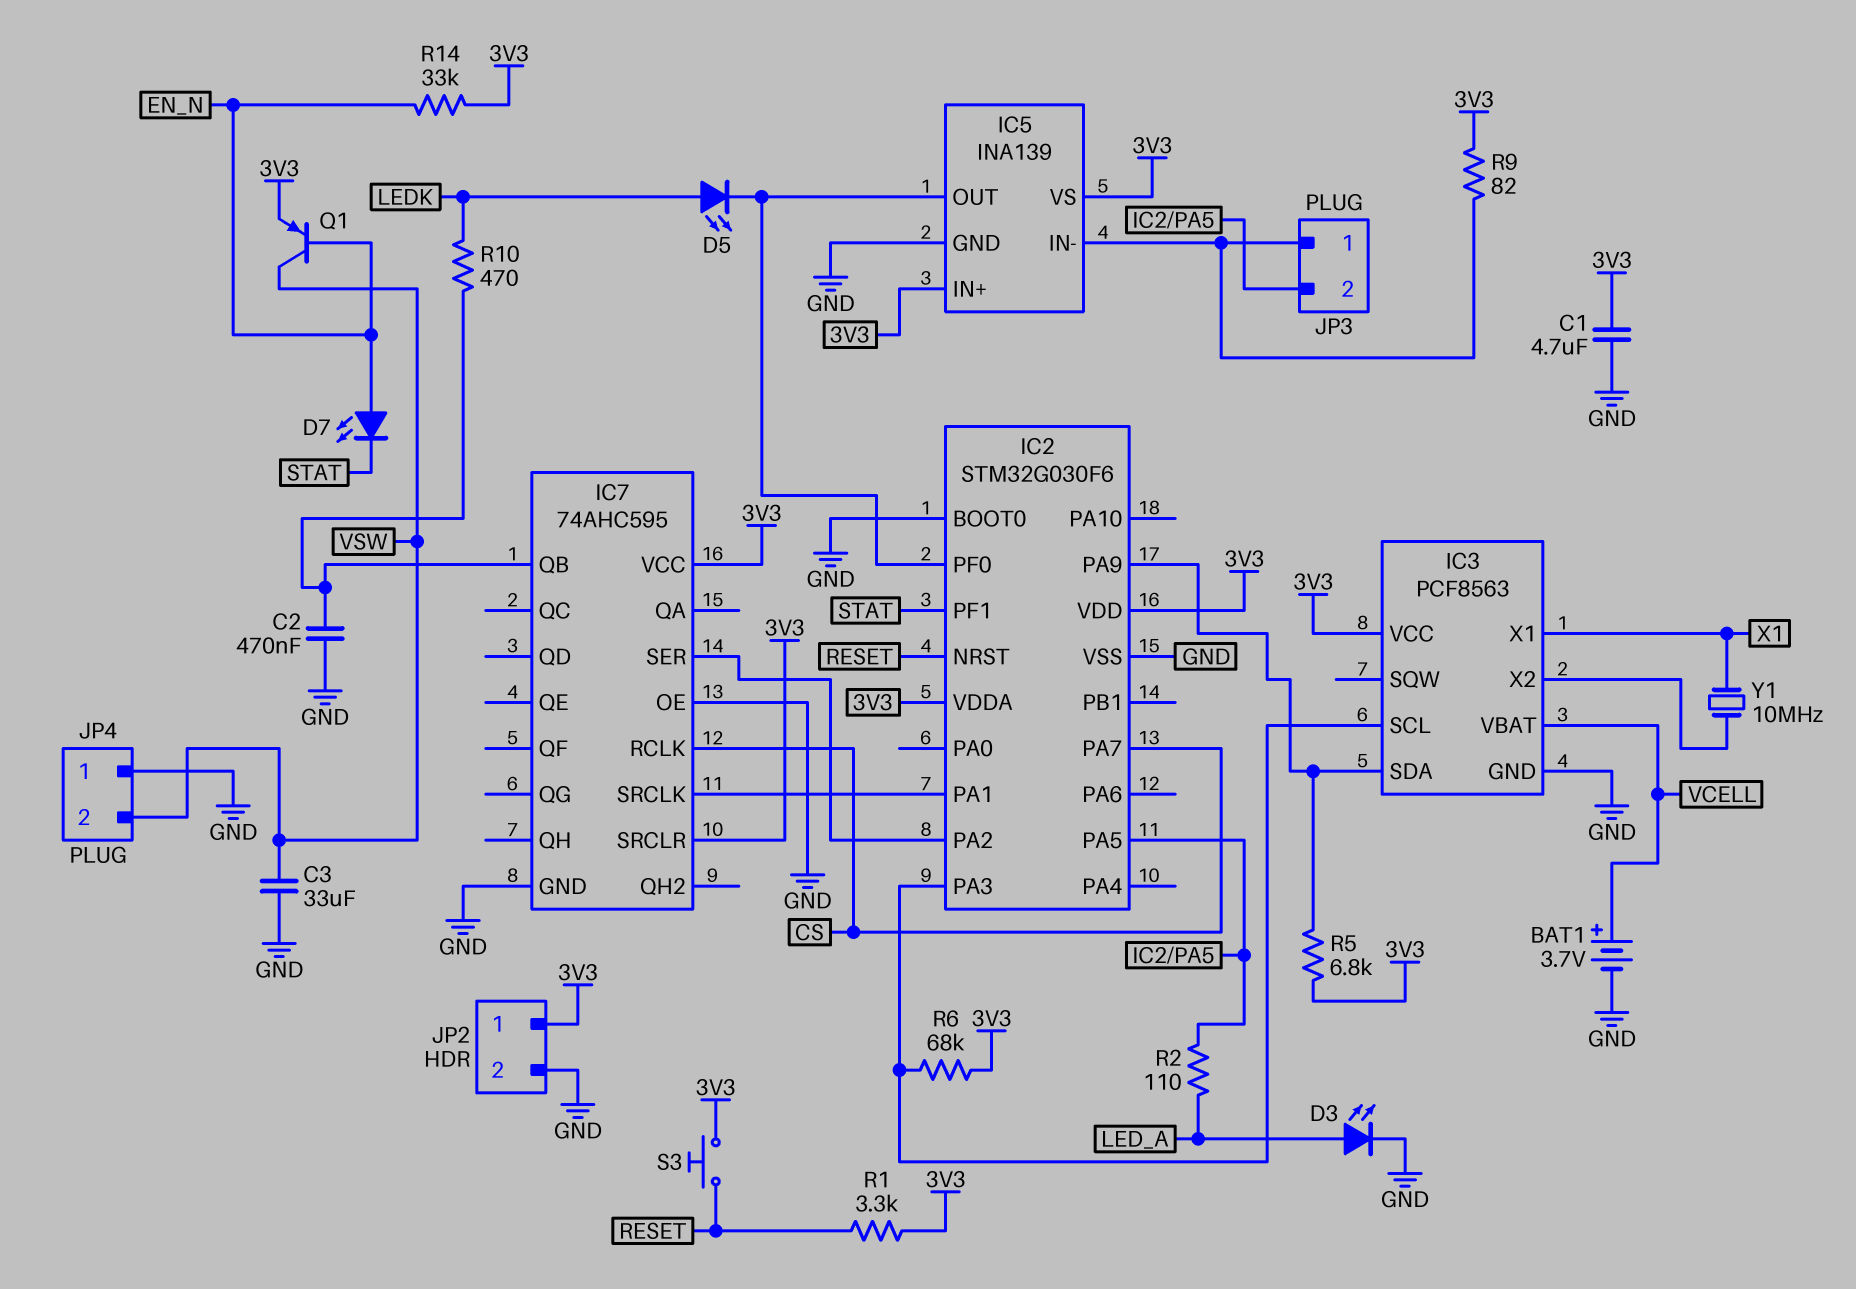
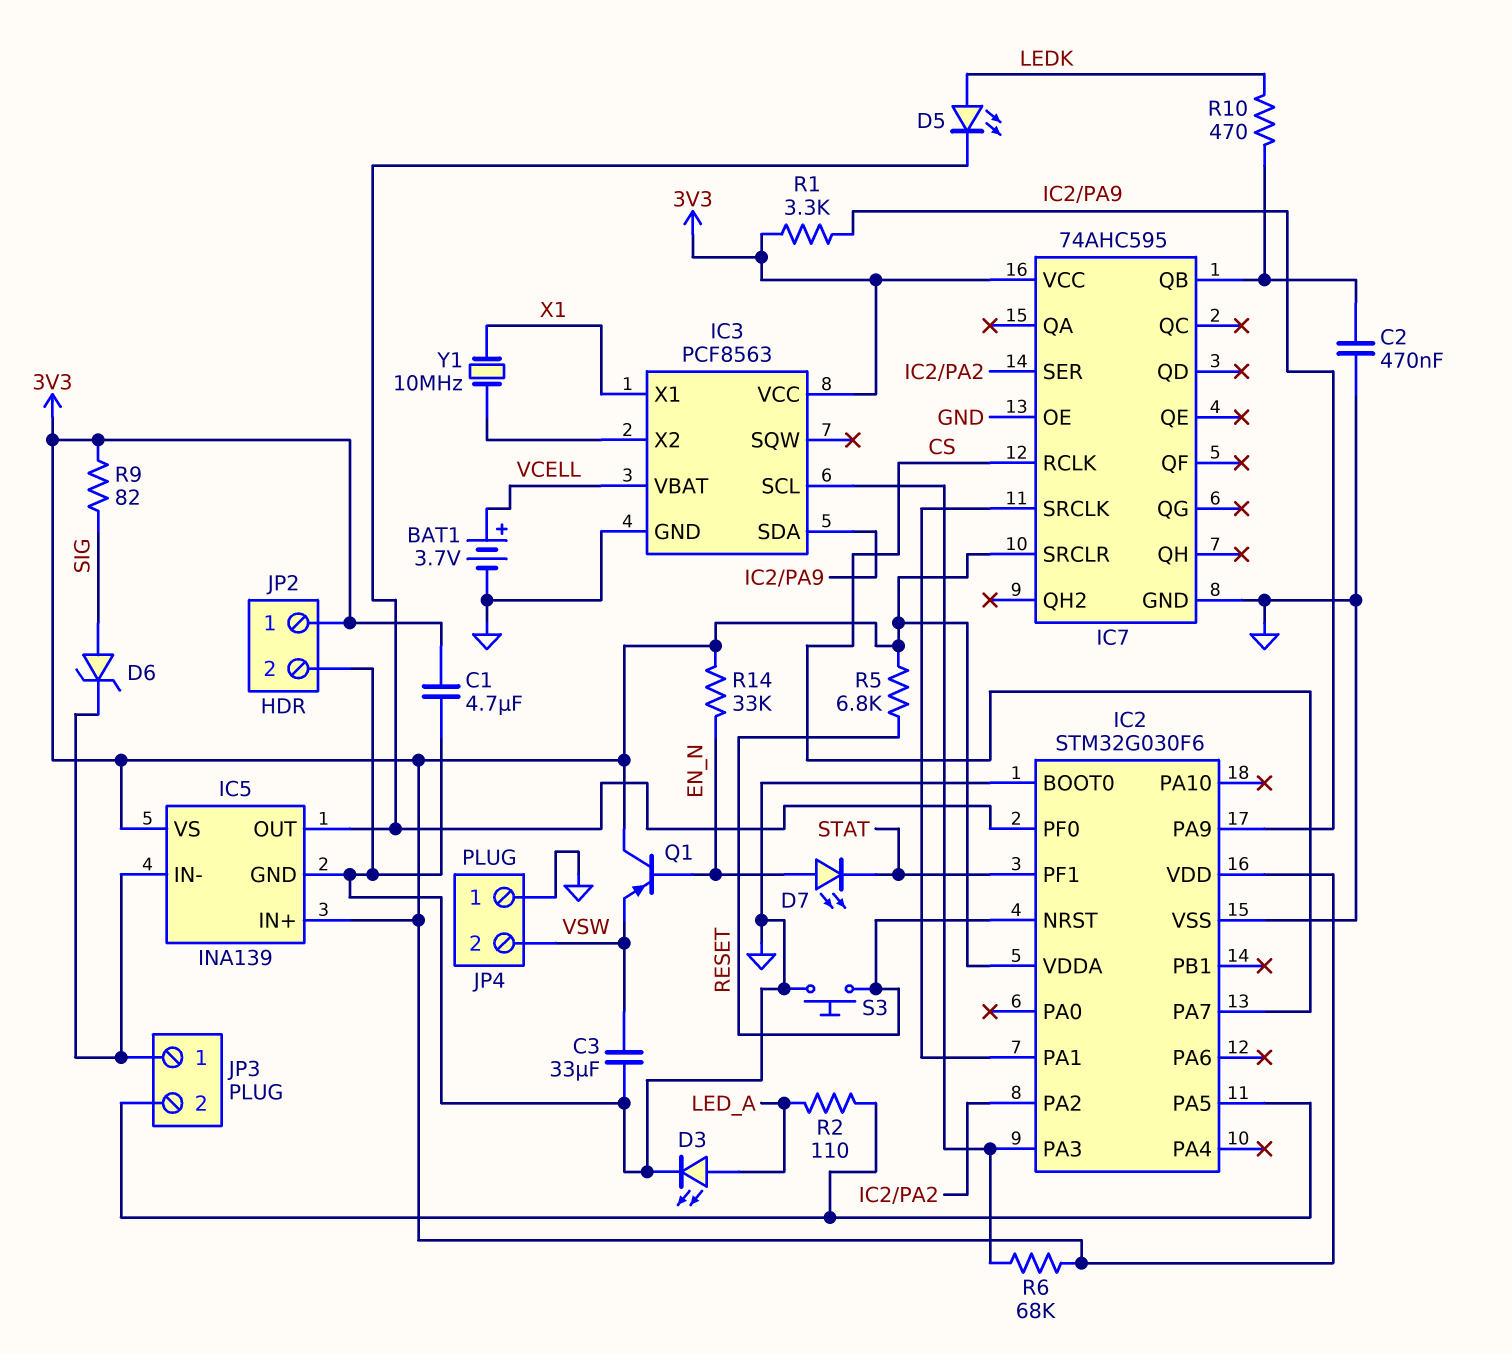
D6: none -> zener (A SIG, K IC5/IN-)
Q1: PNP (B EN_N, C VSW, E 3V3) -> PNP (B EN_N, C 3V3, E VSW)
R1: 3.3k (3V3, RESET) -> 3.3k (3V3, IC2/PA9)
R5: 6.8k (3V3, IC2/PA9) -> 6.8k (3V3, RESET)
R9: 82 (3V3, IC5/IN-) -> 82 (3V3, SIG)
S3: button (3V3, RESET) -> button (GND, RESET)

